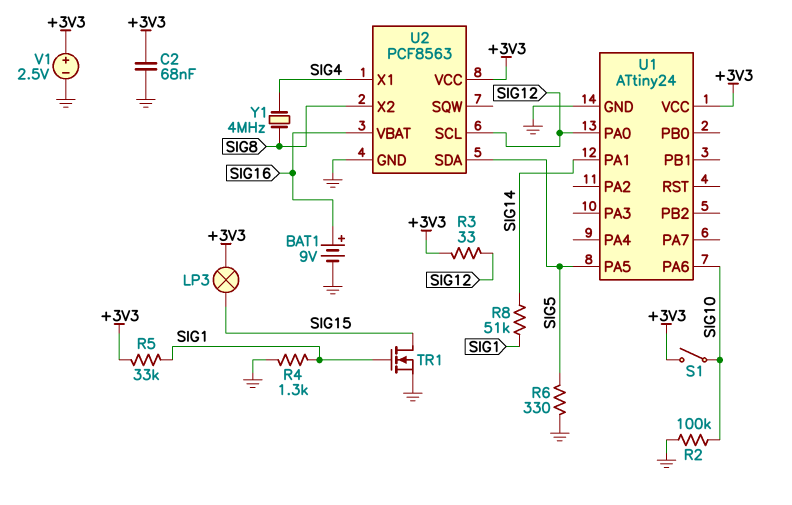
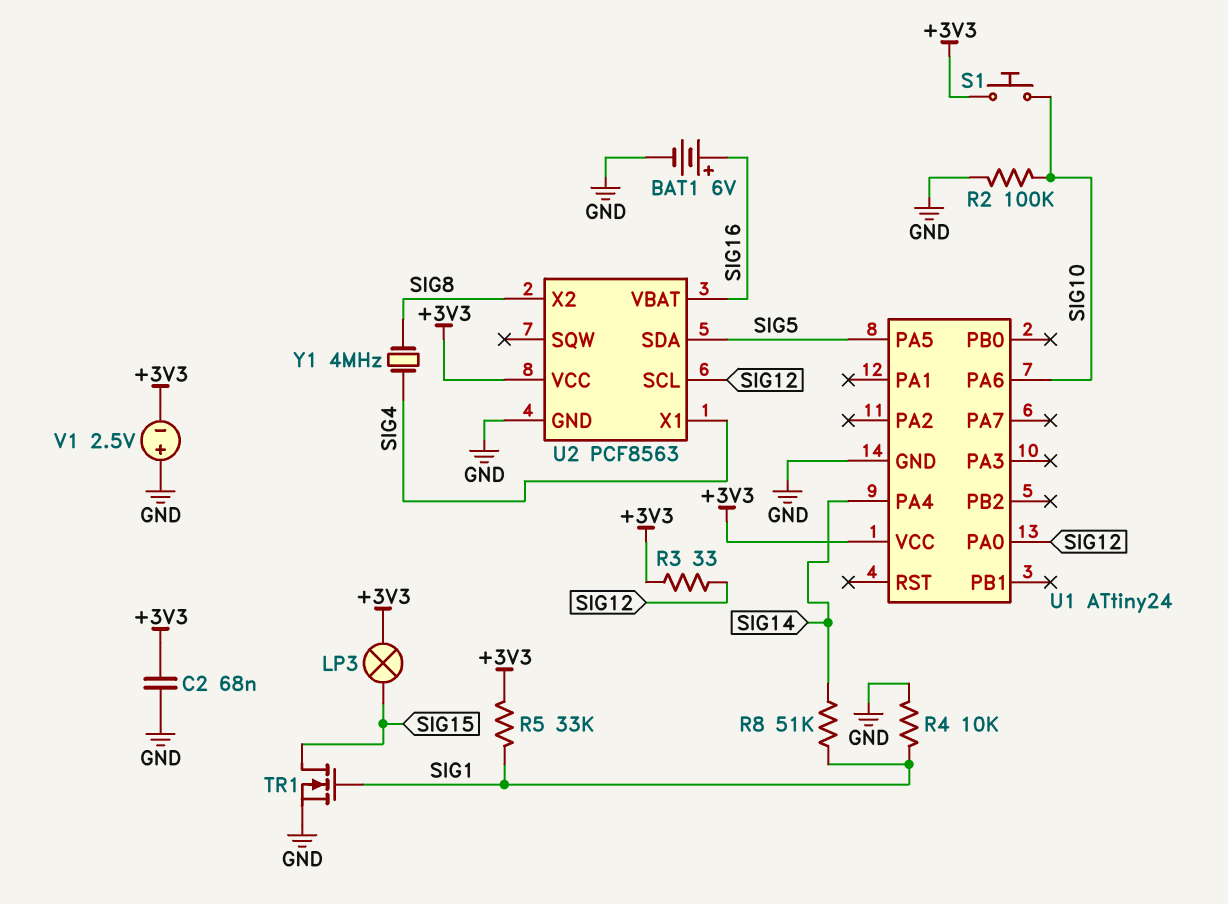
BAT1: 9V (plus SIG16, minus GND) -> 6V (plus SIG16, minus GND)
R4: 1.3k (GND, SIG1) -> 10k (GND, SIG1)
R6: 330 (GND, SIG5) -> none
S1: switch (+3V3, SIG10) -> button (+3V3, SIG10)
U1 pin PA1: SIG14 -> none
U1 pin PA4: none -> SIG14
V1: 2.5V (plus +3V3, minus GND) -> 2.5V (plus GND, minus +3V3)

